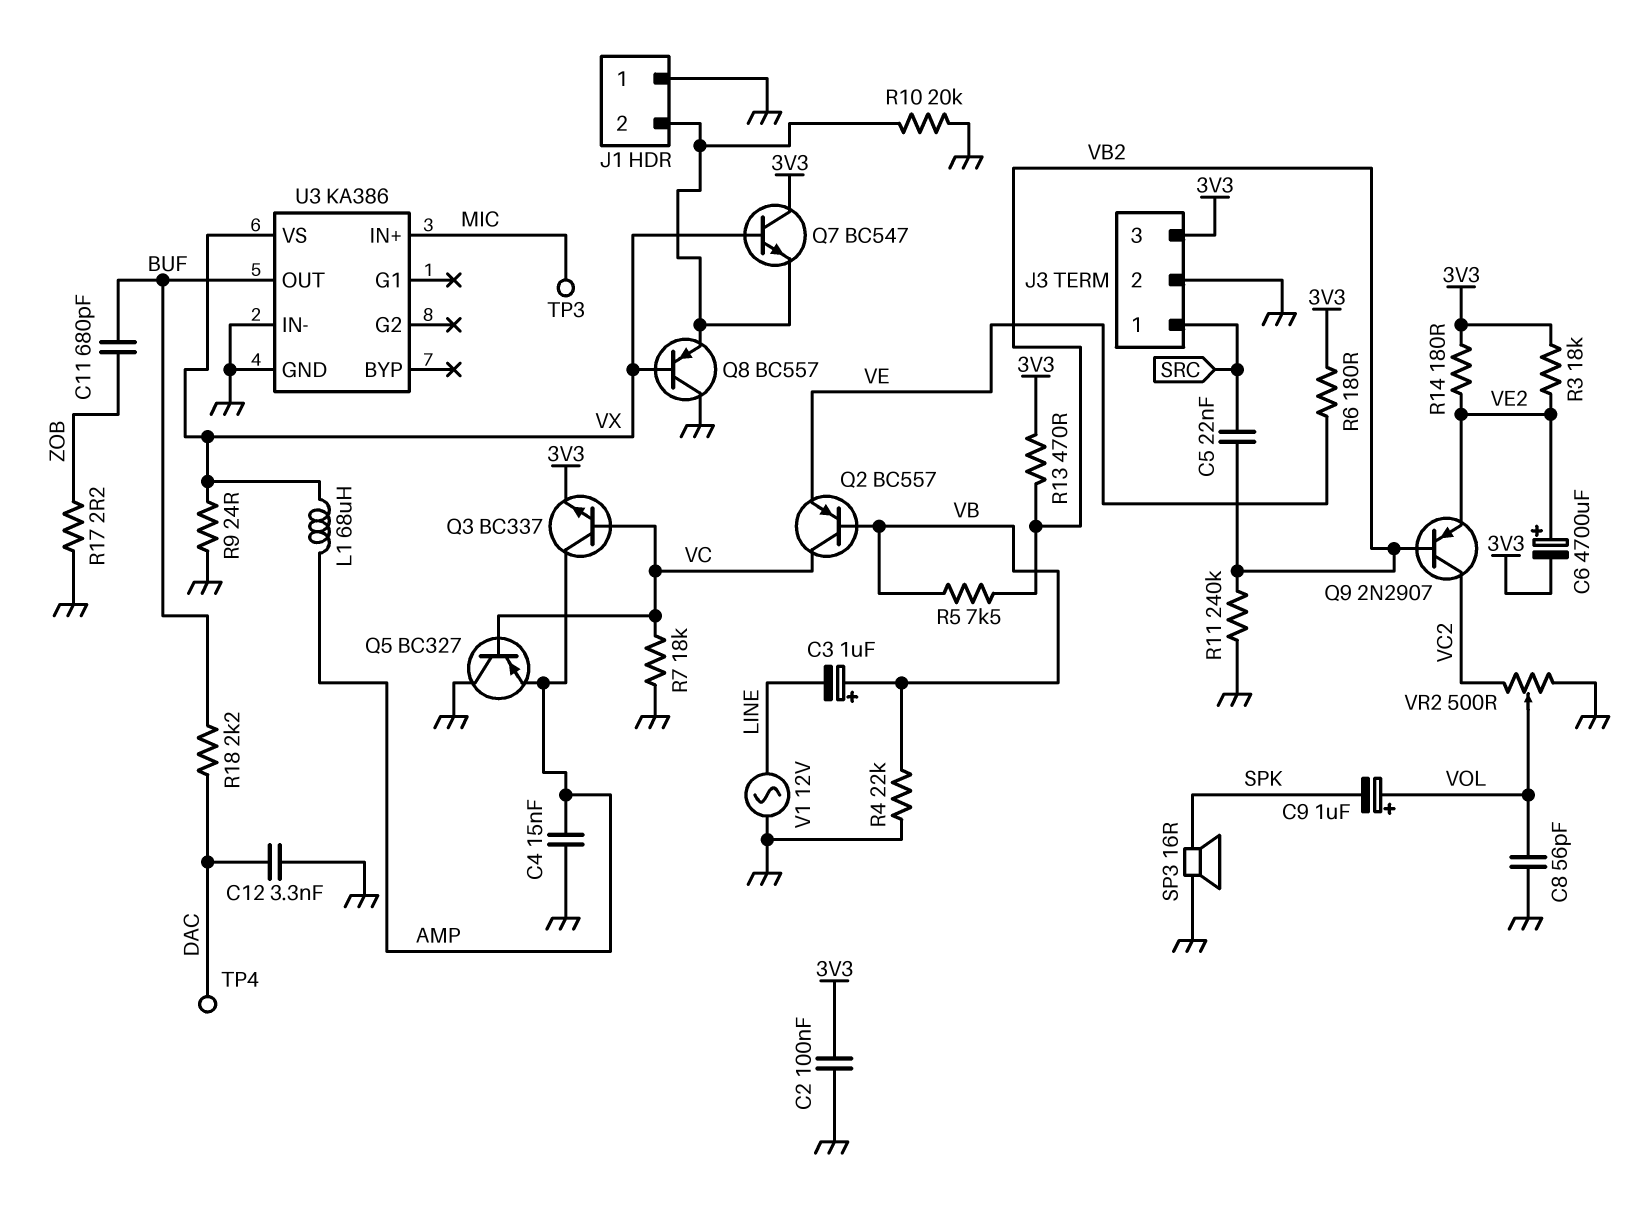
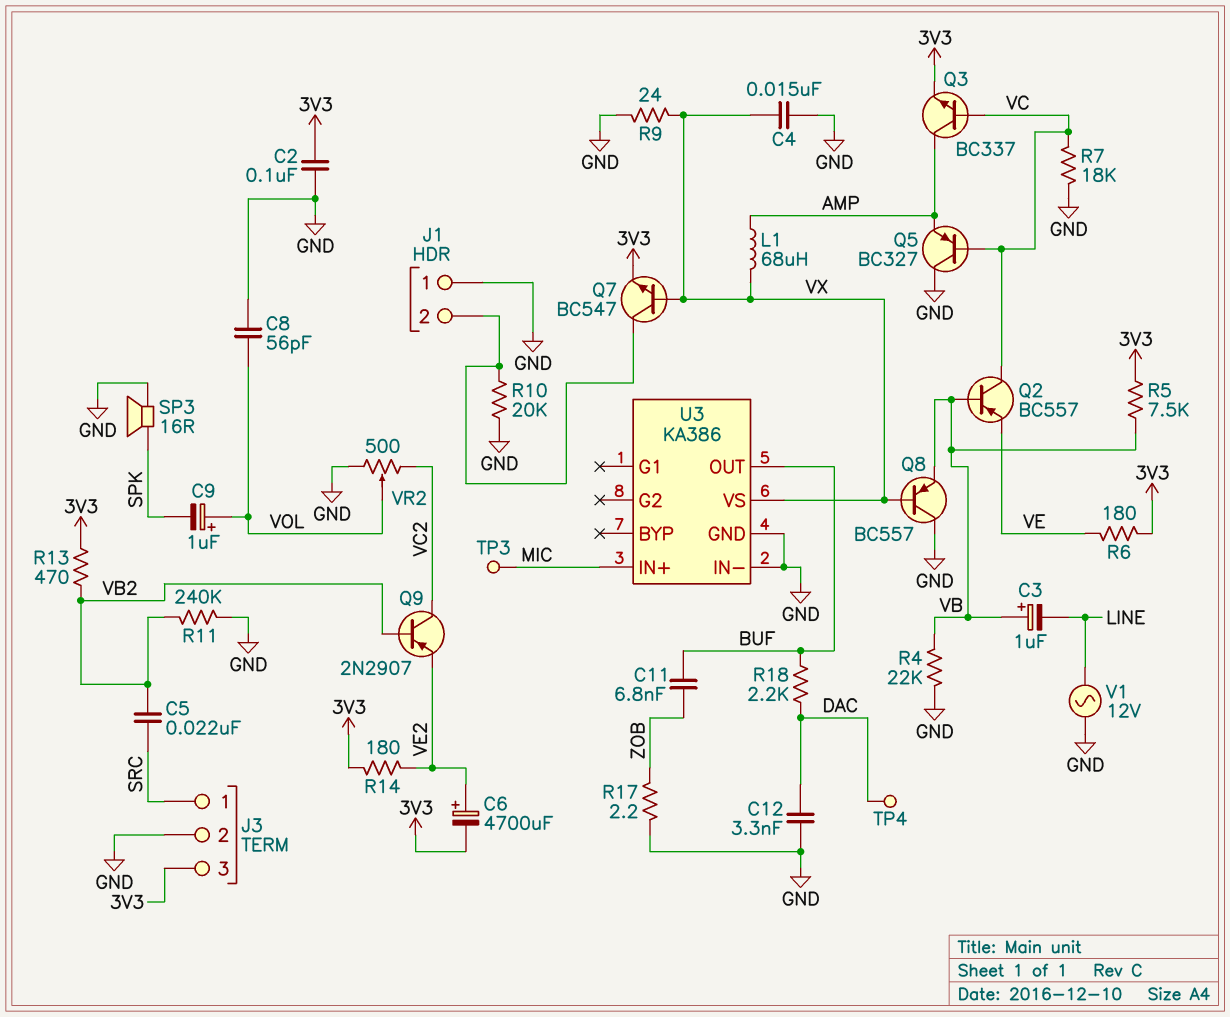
C4: 15nF (AMP, GND) -> 15nF (GND, VX)
C11: 680pF (BUF, ZOB) -> 6.8nF (BUF, ZOB)
Q7: NPN BC547 (B VX, C 3V3, E J1/2) -> NPN BC547 (B VX, C J1/2, E 3V3)
Q8: PNP BC557 (B VX, C GND, E J1/2) -> PNP BC557 (B VX, C GND, E VB)
R3: 18k (3V3, VE2) -> none
R5: 7.5k (VB, VB2) -> 7.5k (3V3, VB)

